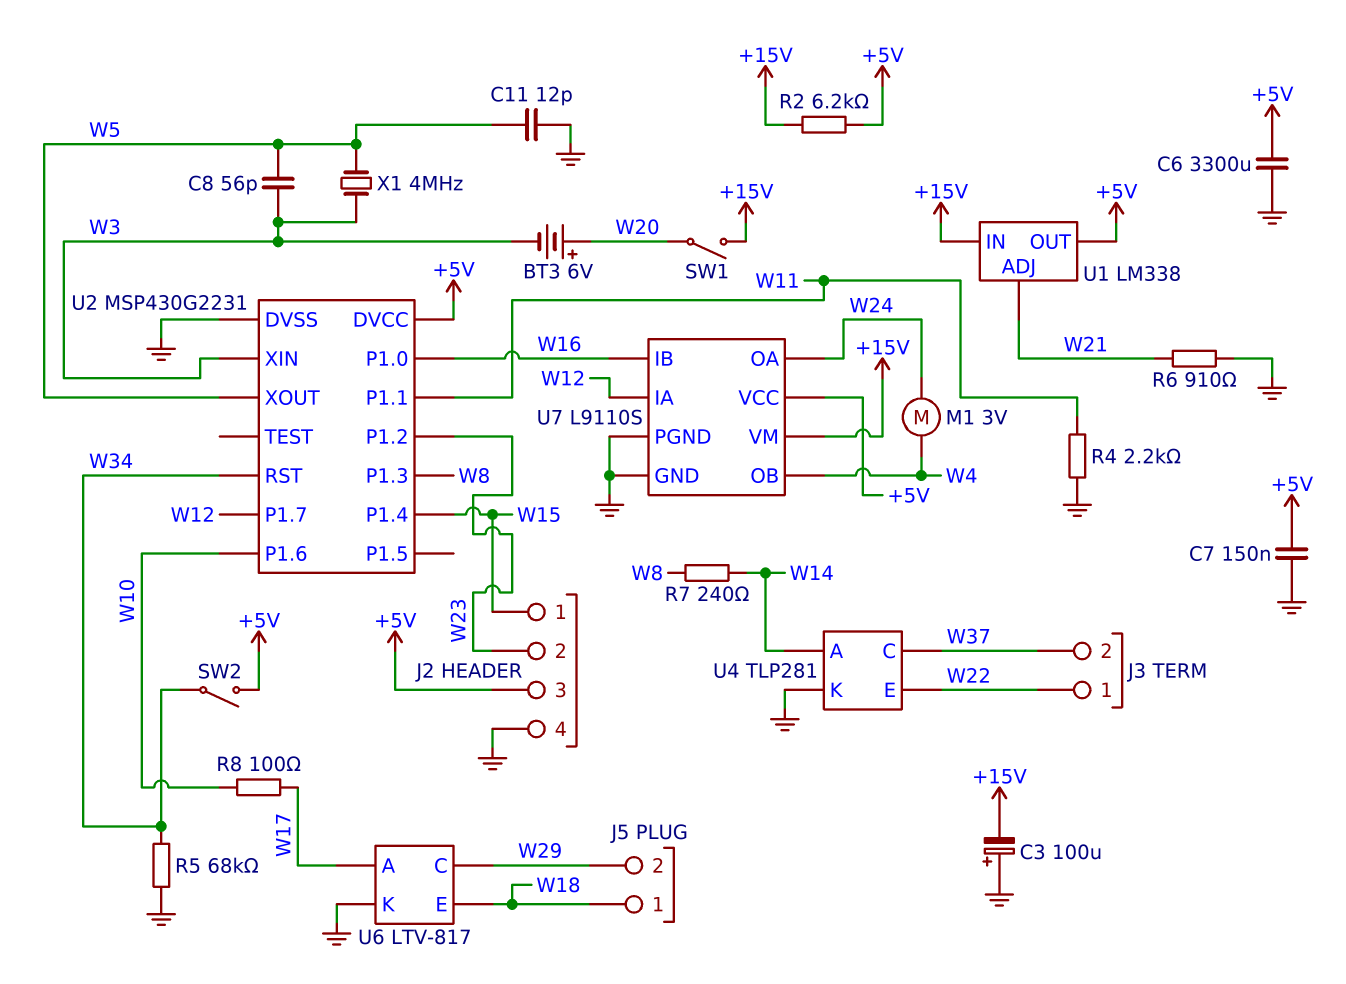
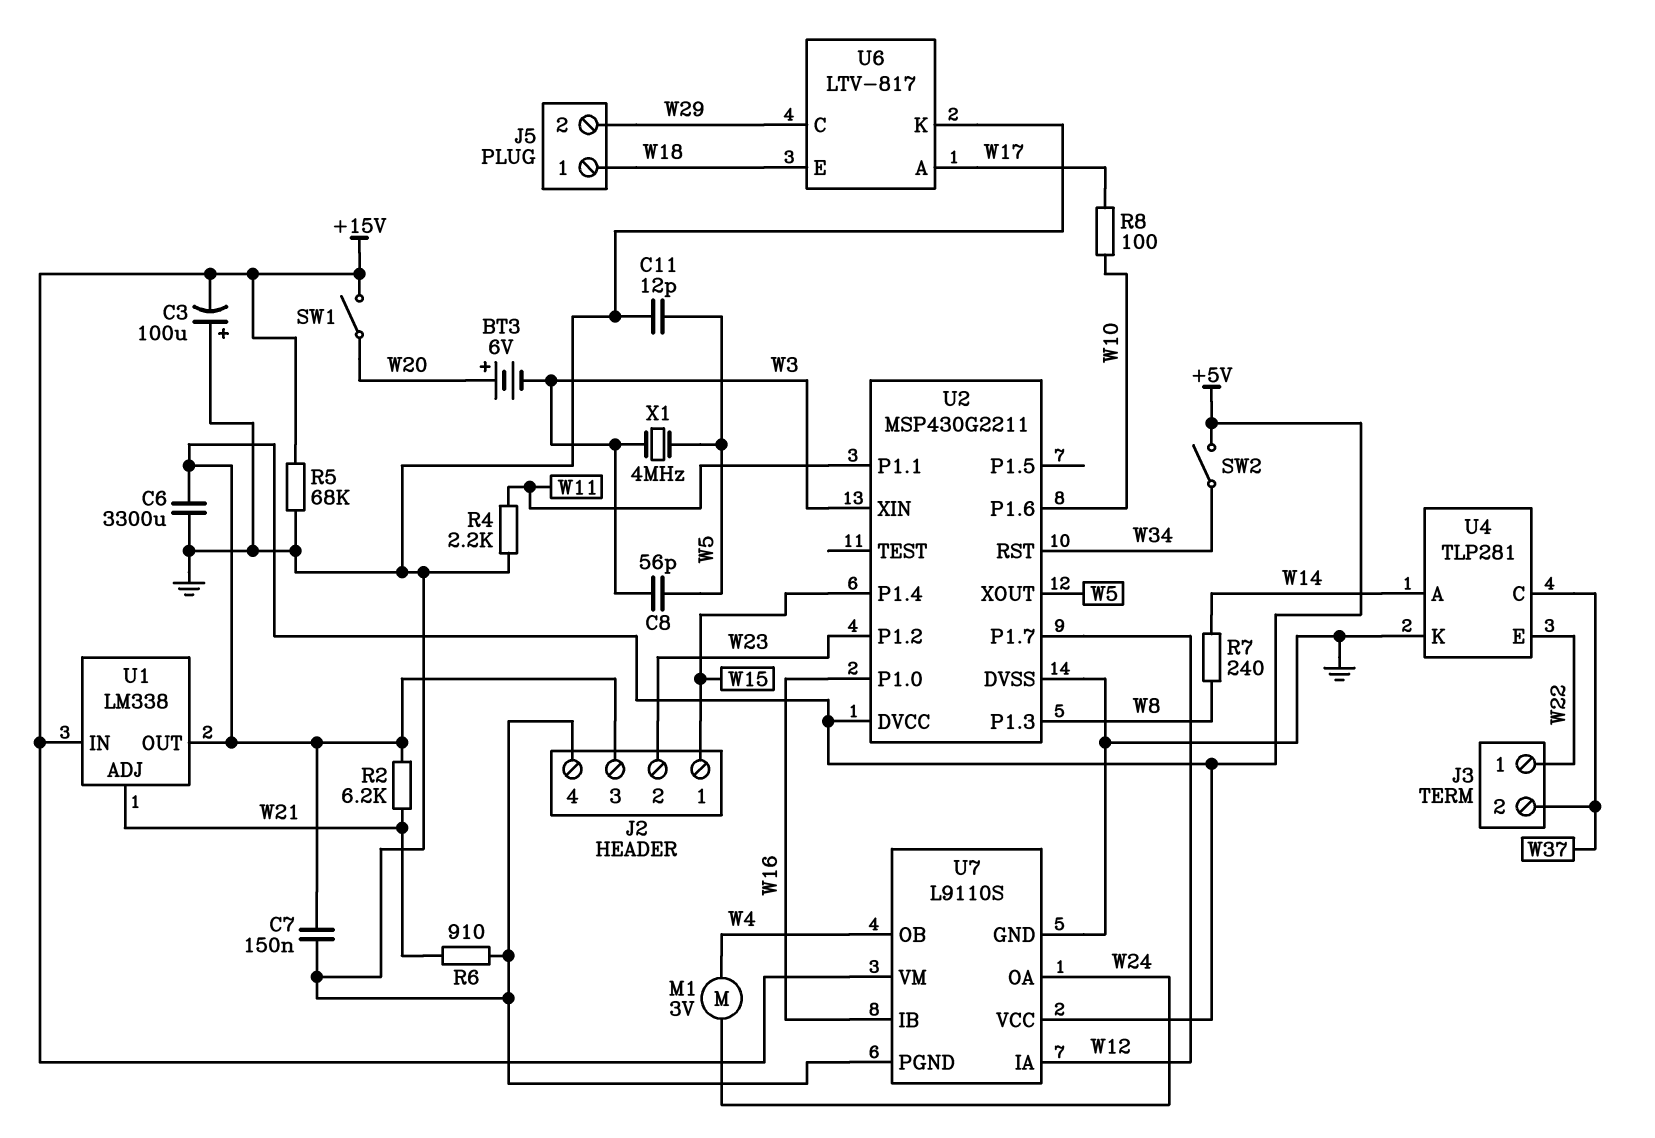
R2: 6.2k (+5V, +15V) -> 6.2k (+5V, W21)
R5: 68k (GND, W34) -> 68k (+15V, GND)
U2: MSP430G2231 -> MSP430G2211

